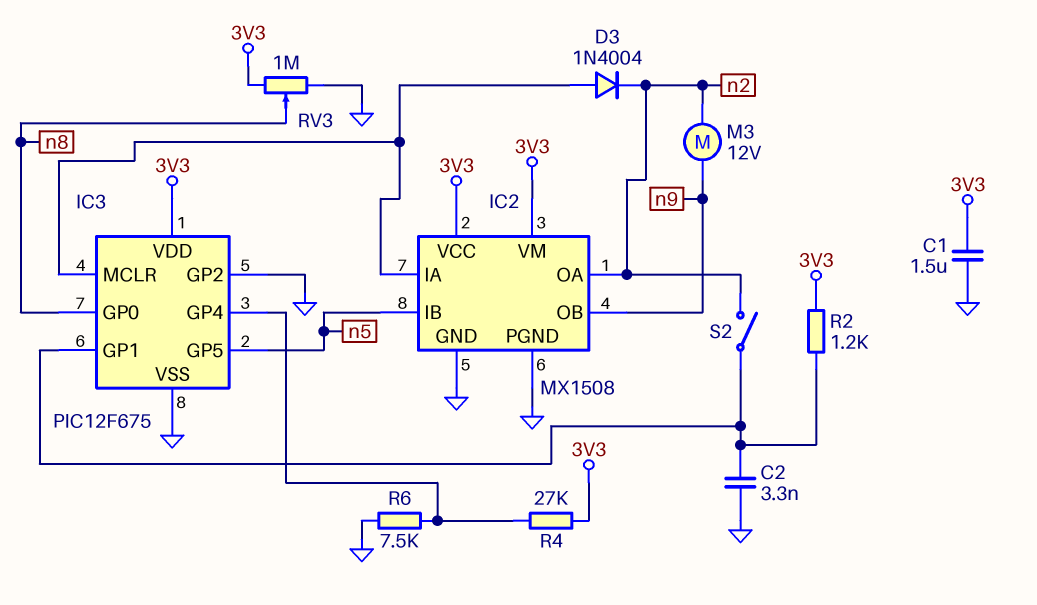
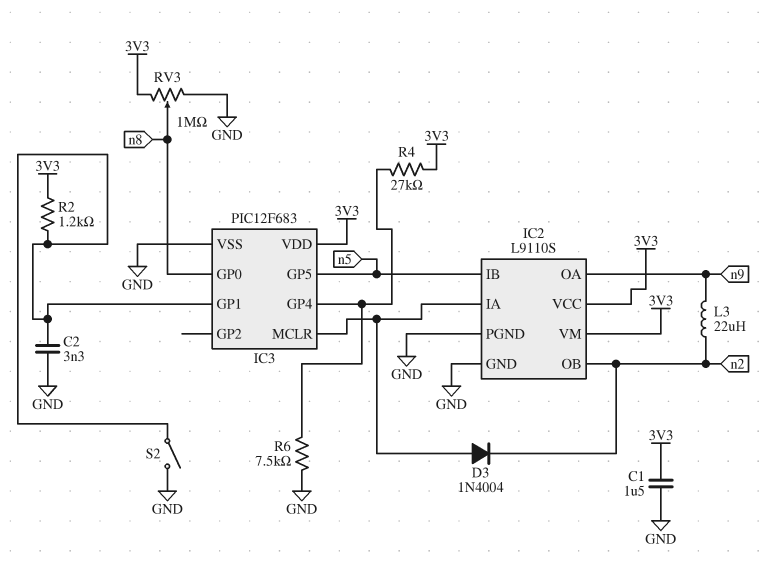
IC2: MX1508 -> L9110S
IC2 pin OA: n2 -> n9
IC2 pin OB: n9 -> n2
IC3: PIC12F675 -> PIC12F683
IC3 pin GP2: GND -> none
L3: none -> 22uH (n2, n9)
M3: motor 12V (n2, n9) -> none
S2: switch (IC3/GP1, n2) -> switch (GND, IC3/GP1)

